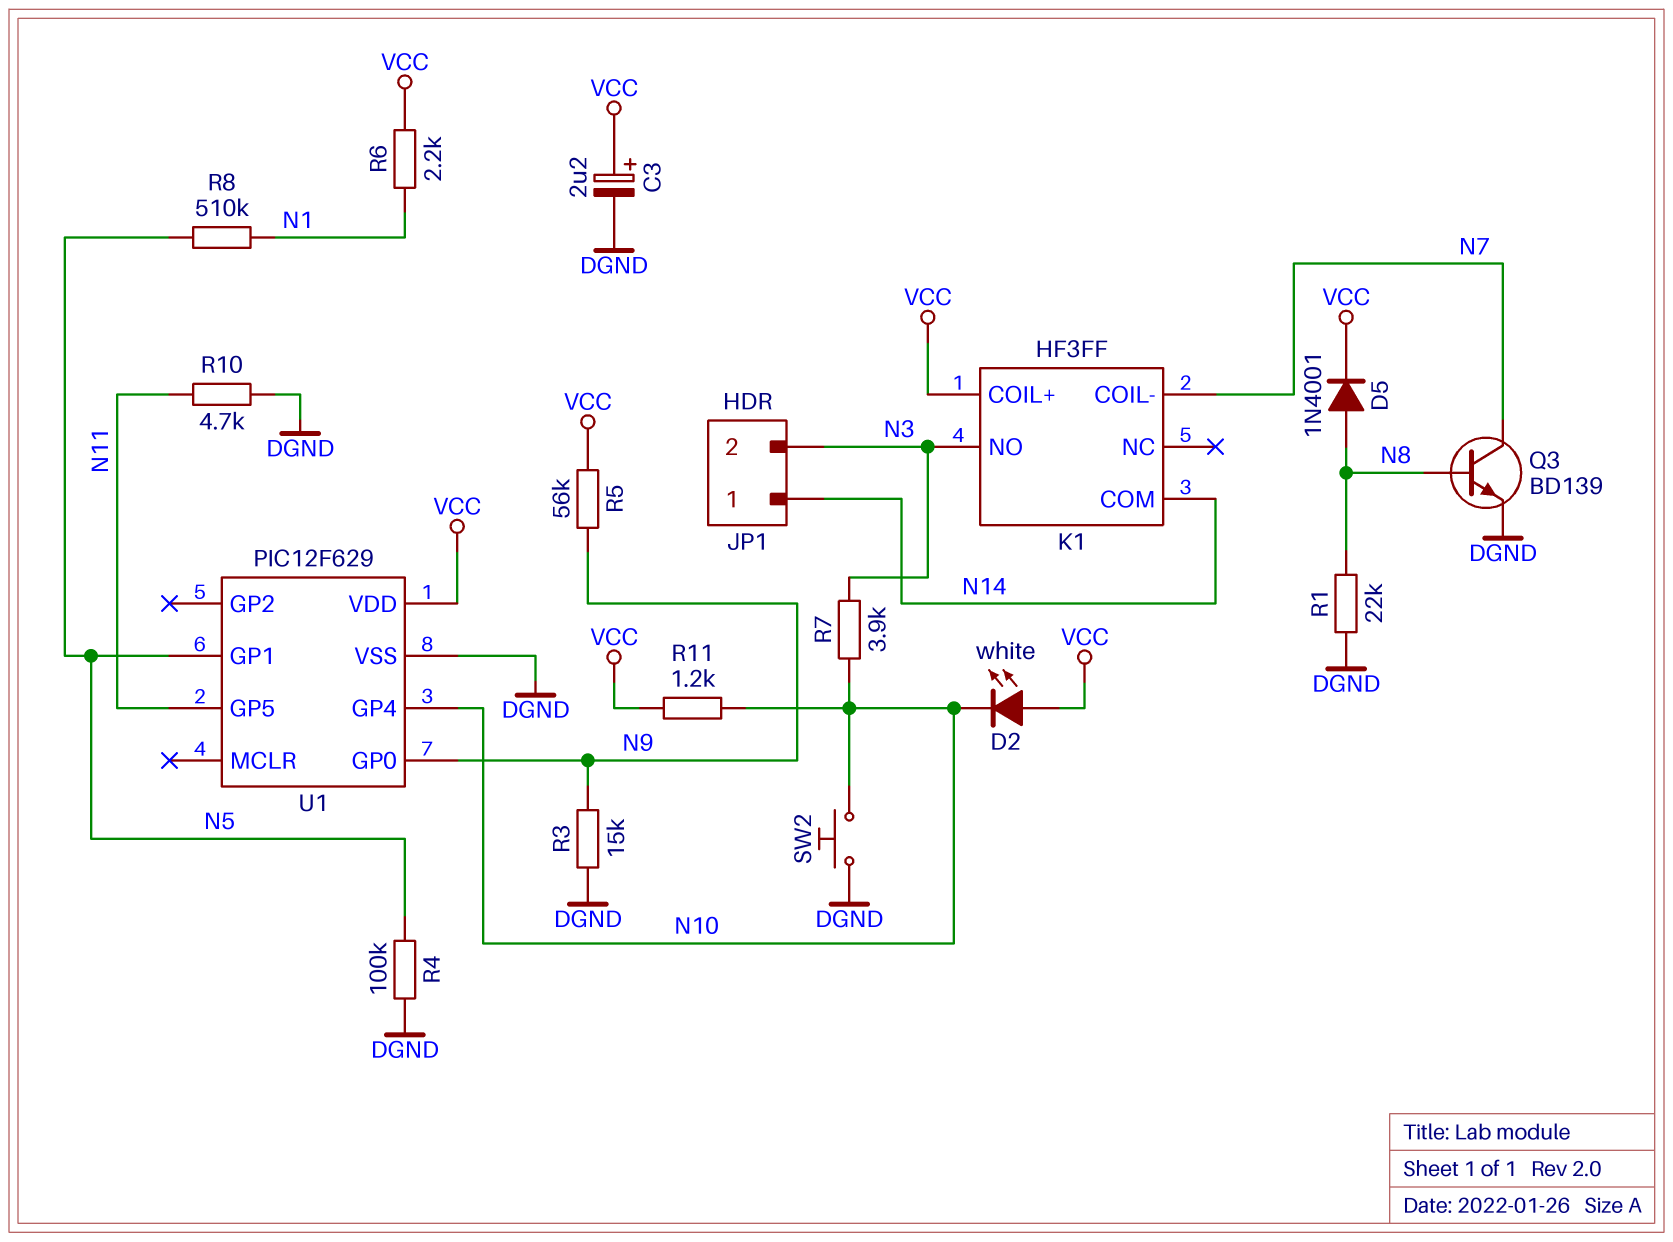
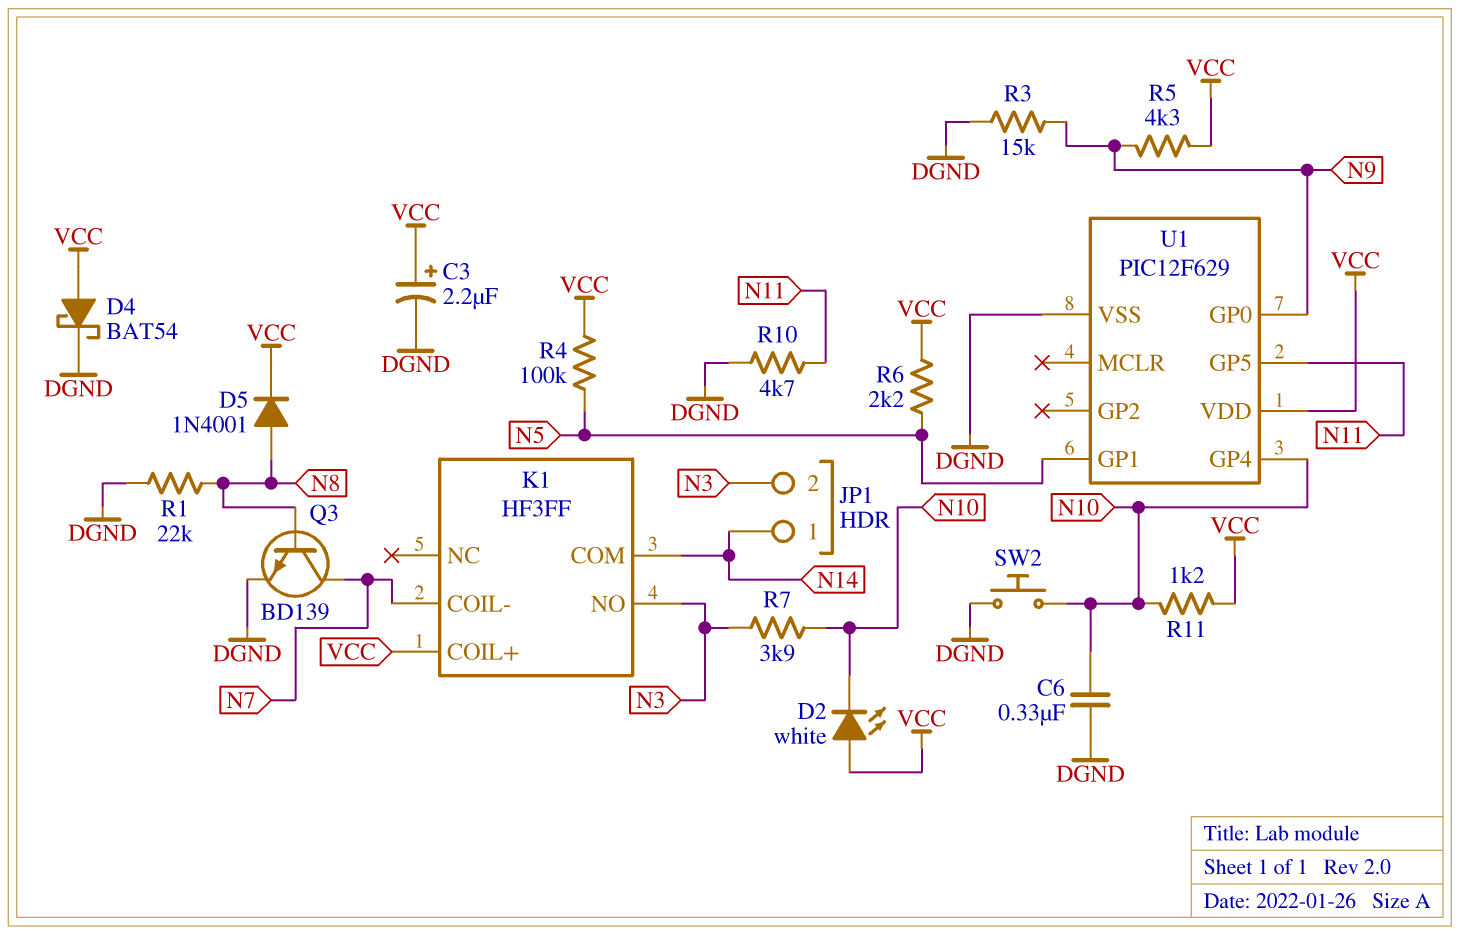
C6: none -> 330nF (DGND, N10)
D4: none -> schottky BAT54 (A VCC, K DGND)
R4: 100k (DGND, N5) -> 100k (N5, VCC)
R5: 56k (N9, VCC) -> 4.3k (N9, VCC)
R6: 2.2k (N1, VCC) -> 2.2k (N5, VCC)
R8: 510k (N1, N5) -> none

